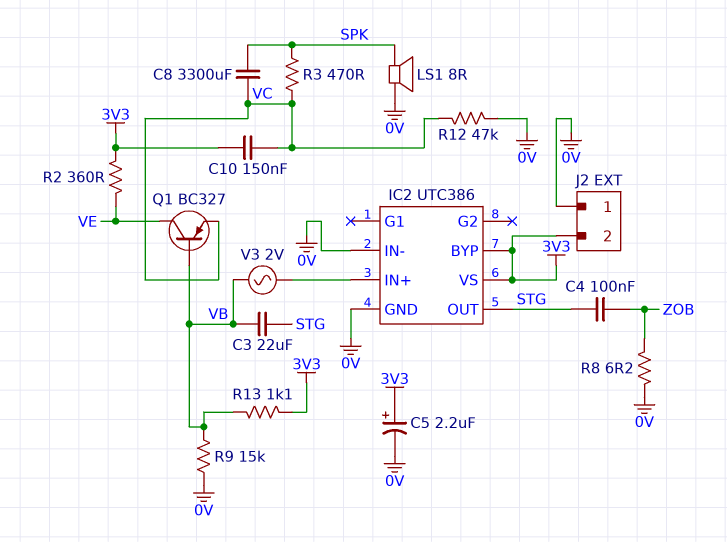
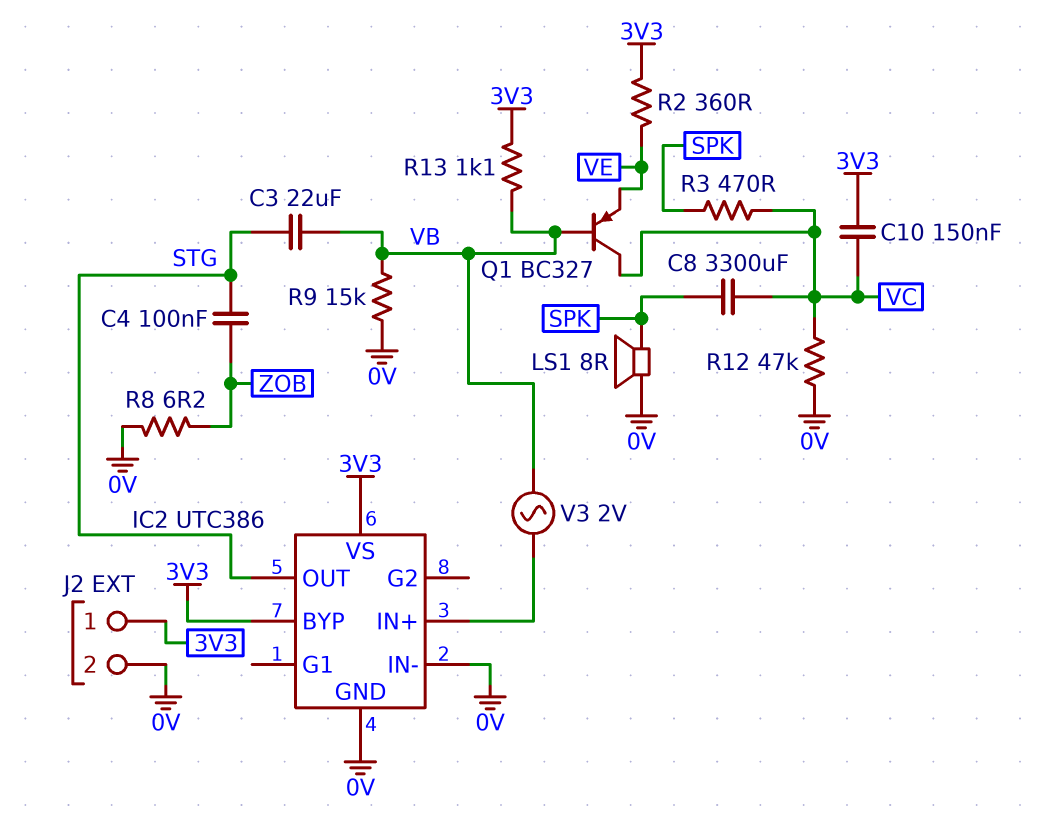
C5: 2.2uF (plus 3V3, minus 0V) -> none
J2 pin 1: 0V -> 3V3
J2 pin 2: 3V3 -> 0V
Q1: PNP BC327 (B VB, C VE, E VC) -> PNP BC327 (B VB, C VC, E VE)

